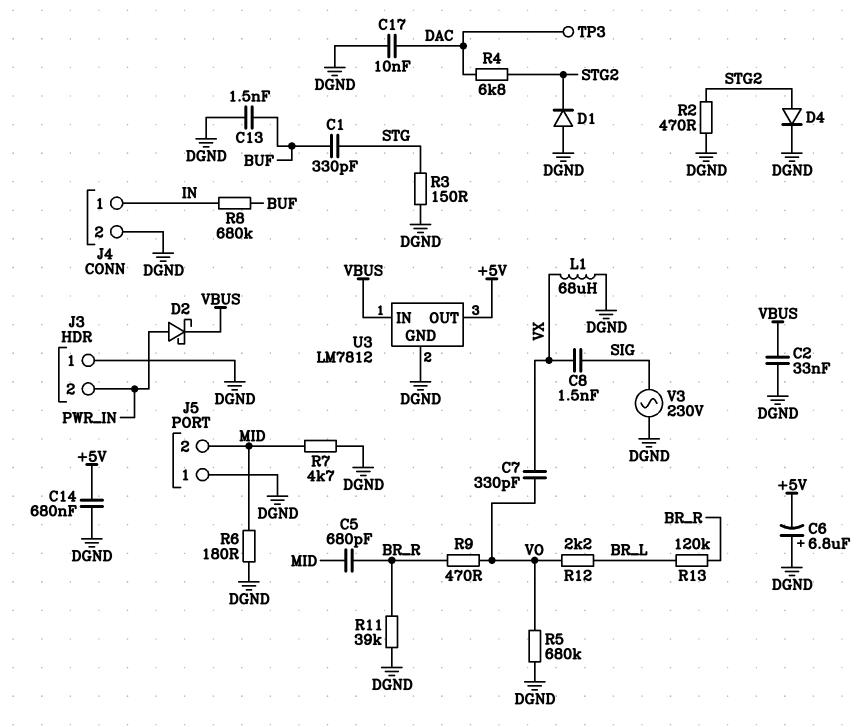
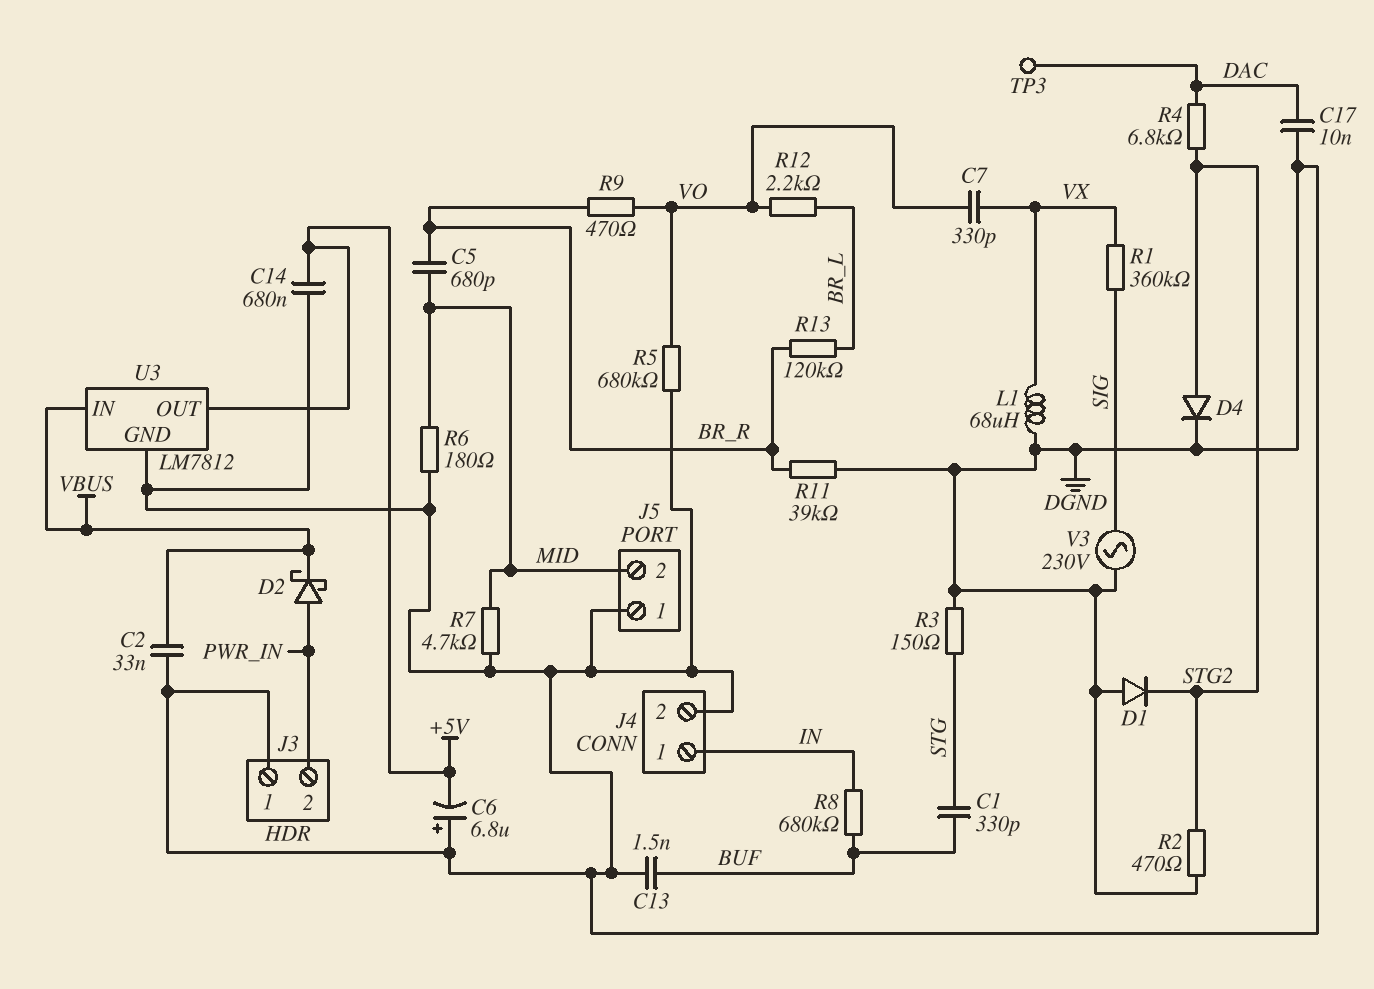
C8: 1.5nF (SIG, VX) -> none
R1: none -> 360k (SIG, VX)

